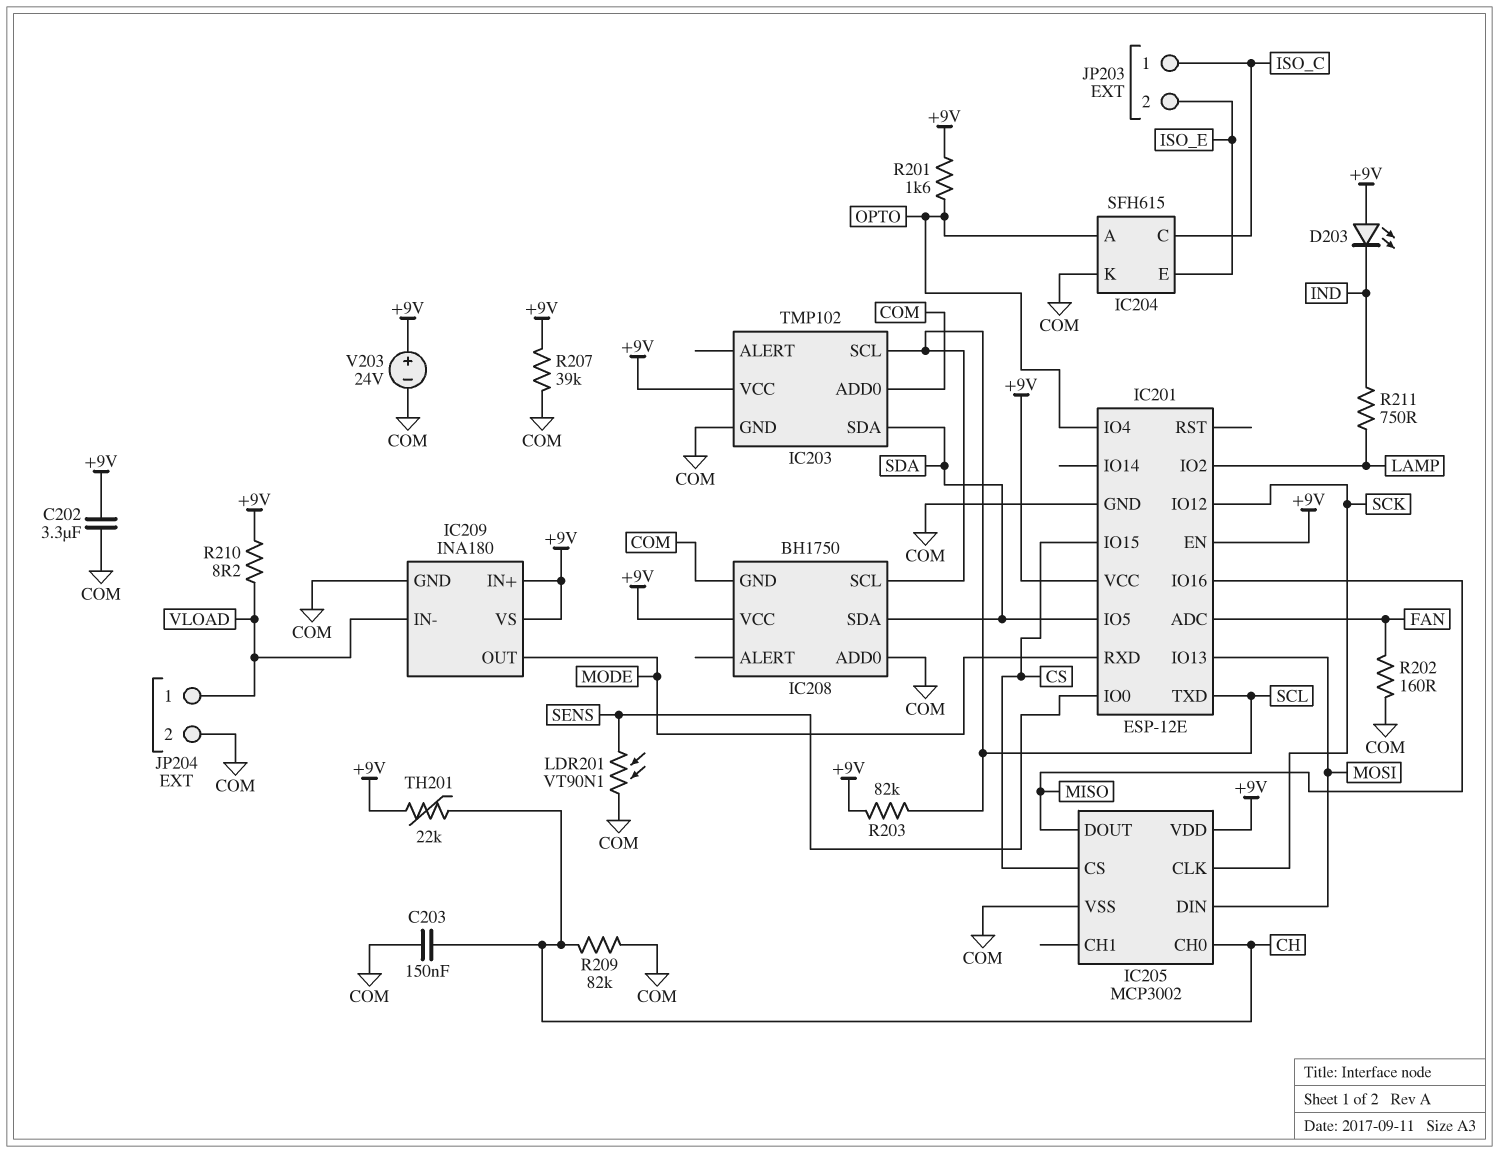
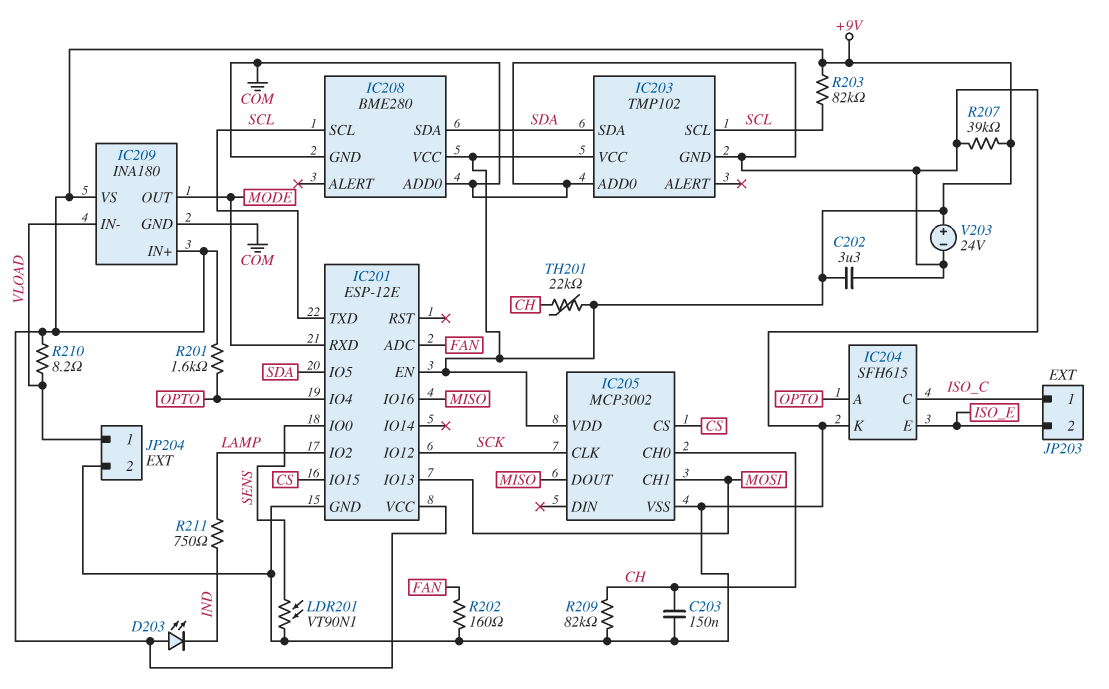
IC205 pin CH1: none -> MOSI
IC205 pin DIN: MOSI -> none
IC208: BH1750 -> BME280

